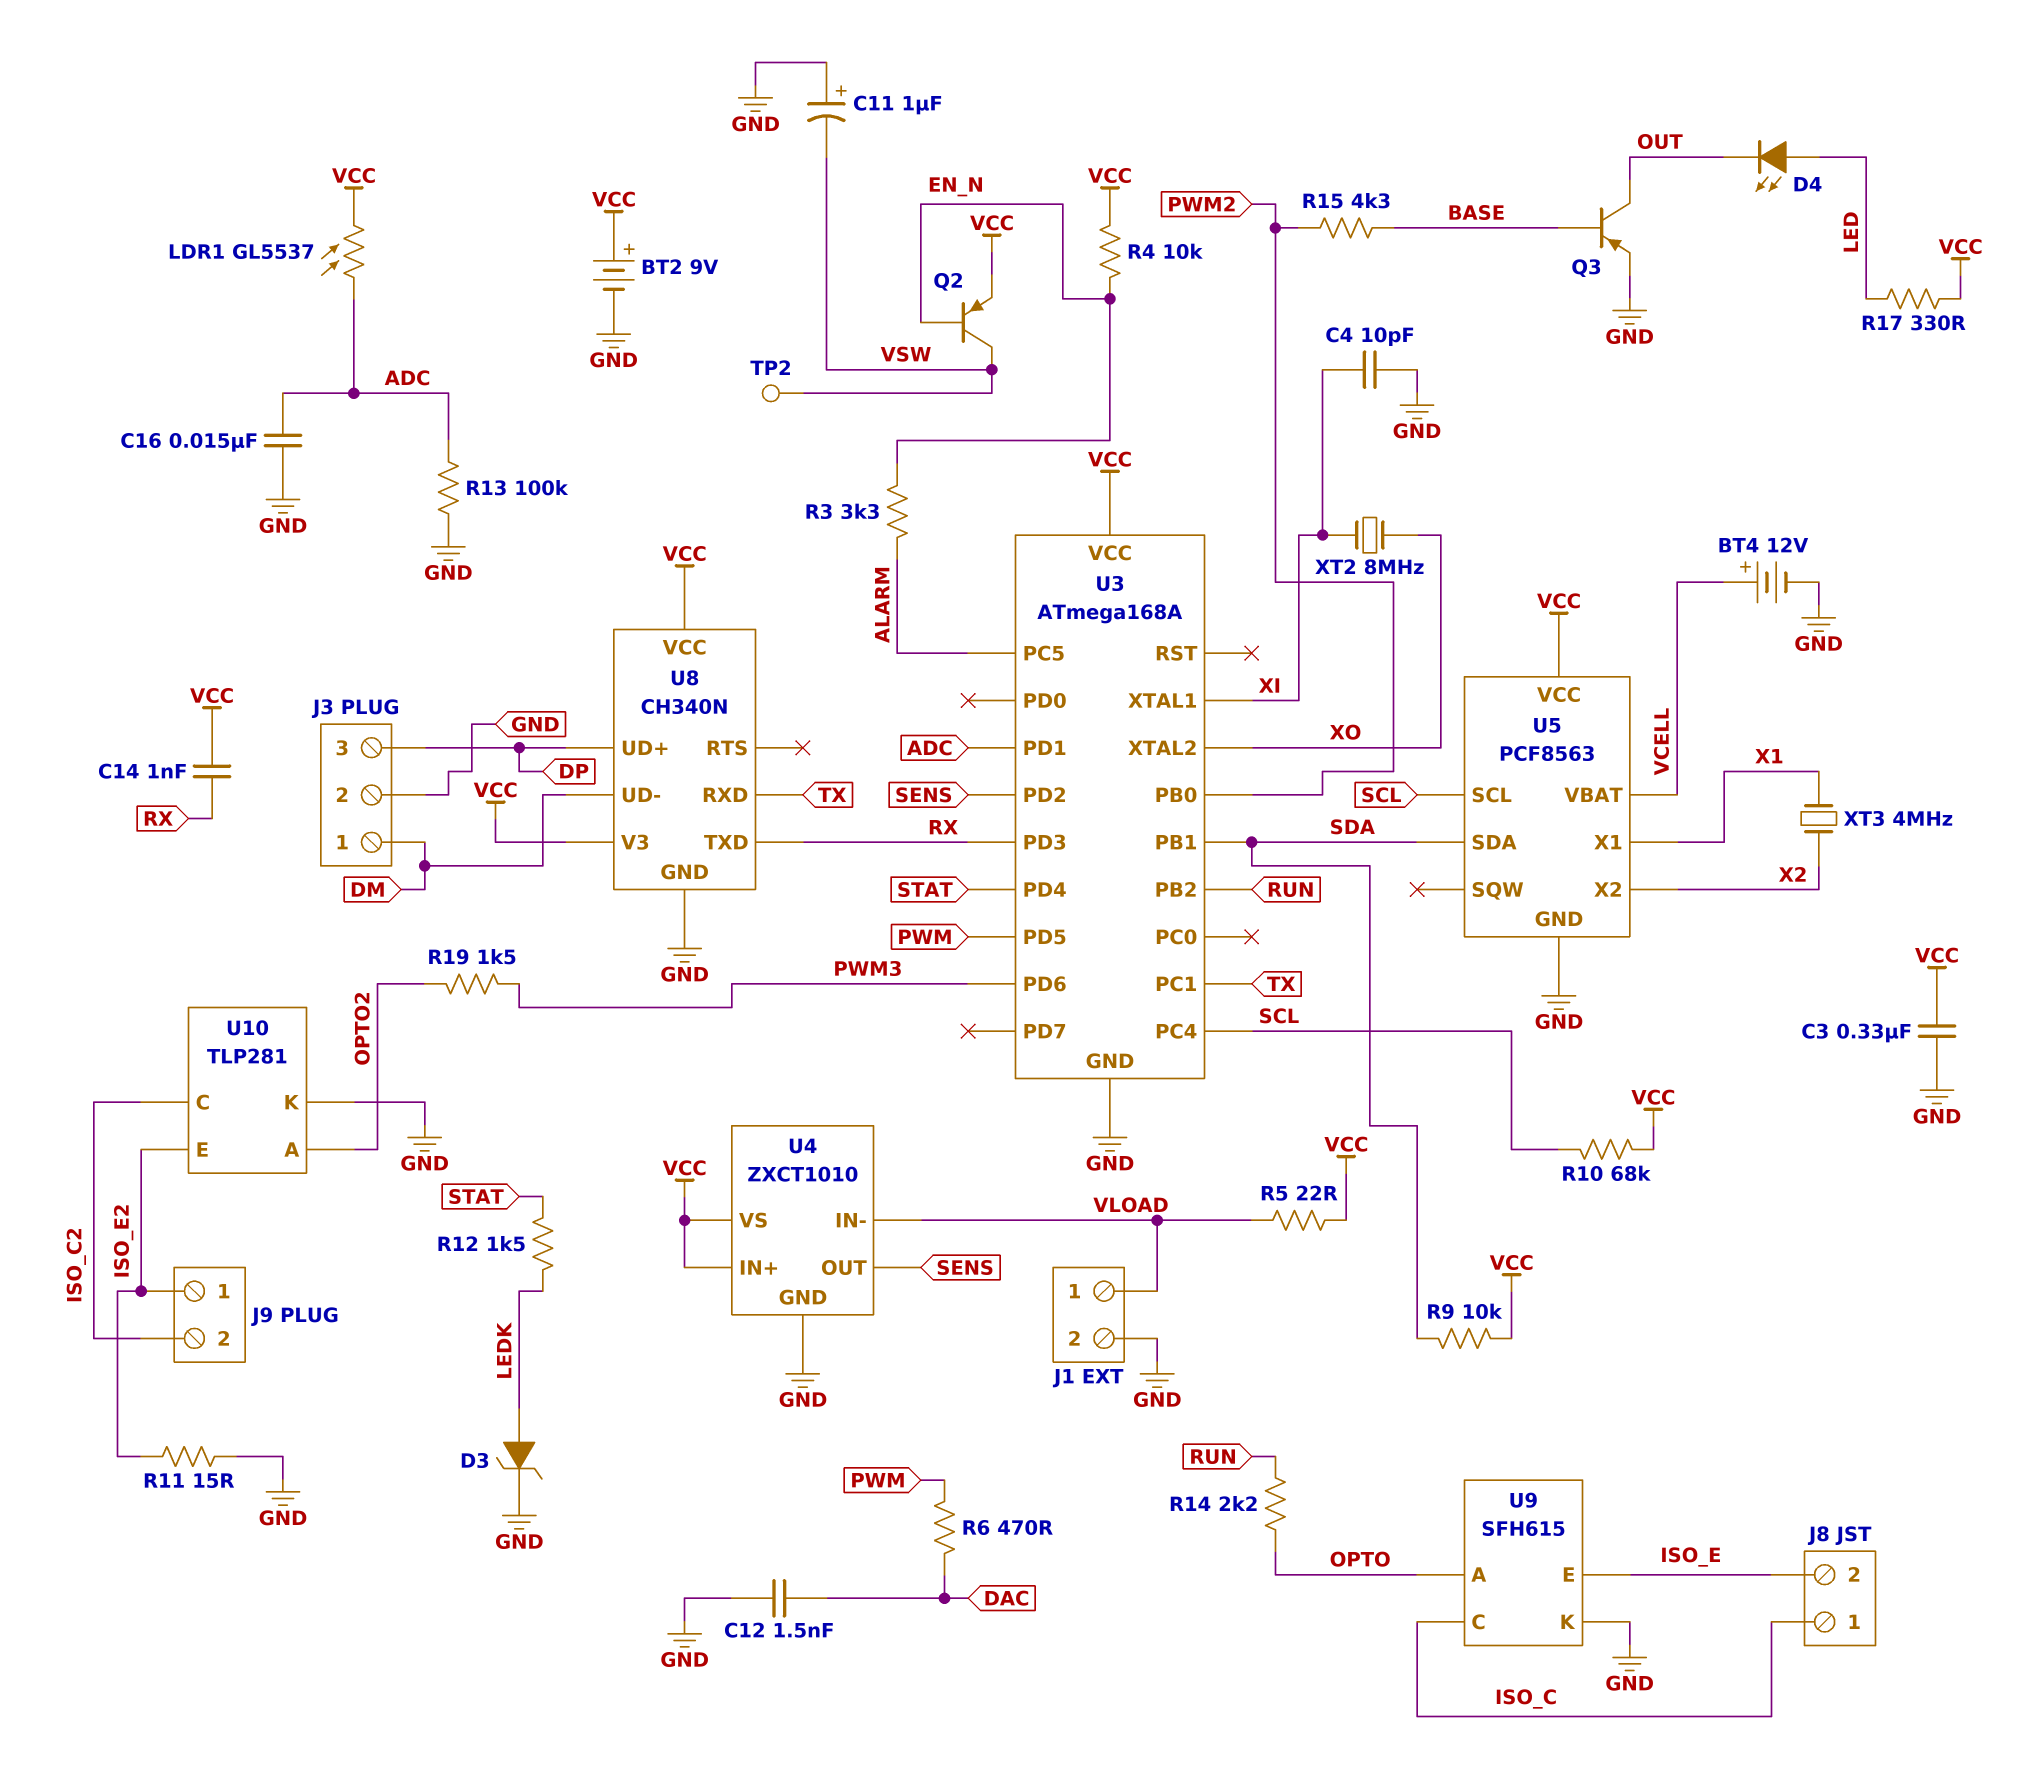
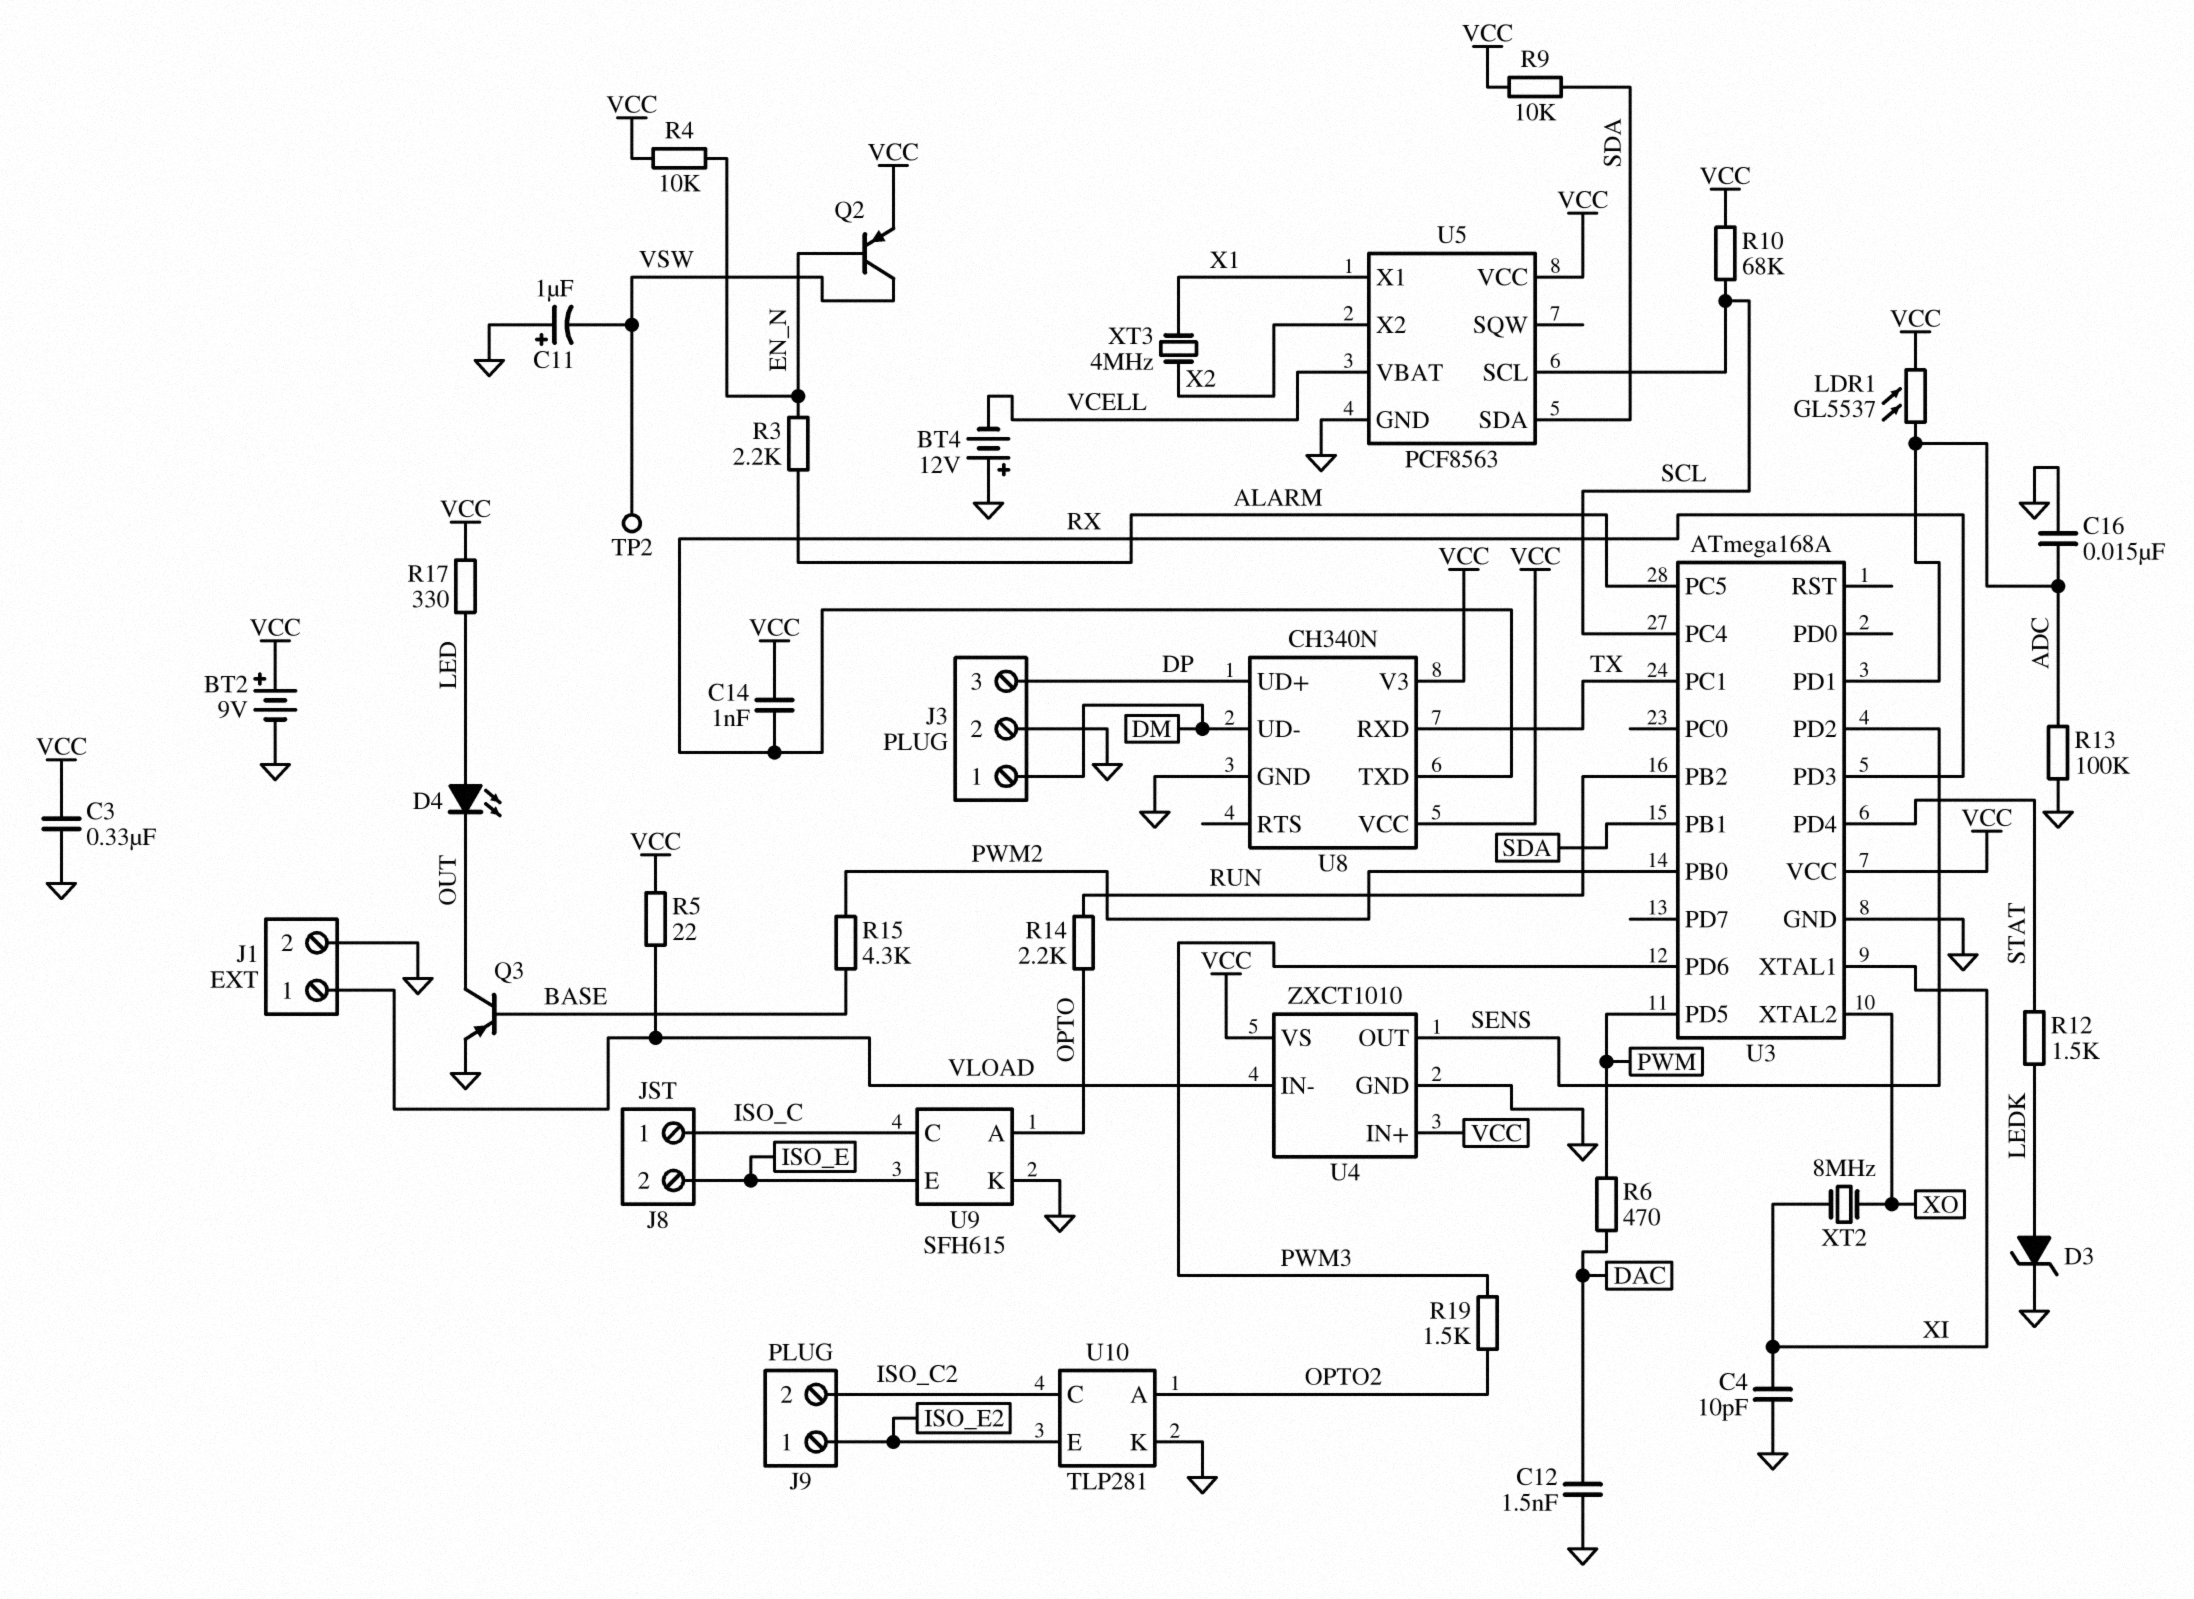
BT4: 12V (plus VCELL, minus GND) -> 12V (plus GND, minus VCELL)
R3: 3.3k (ALARM, EN_N) -> 2.2k (ALARM, EN_N)
R11: 15 (GND, ISO_E2) -> none

